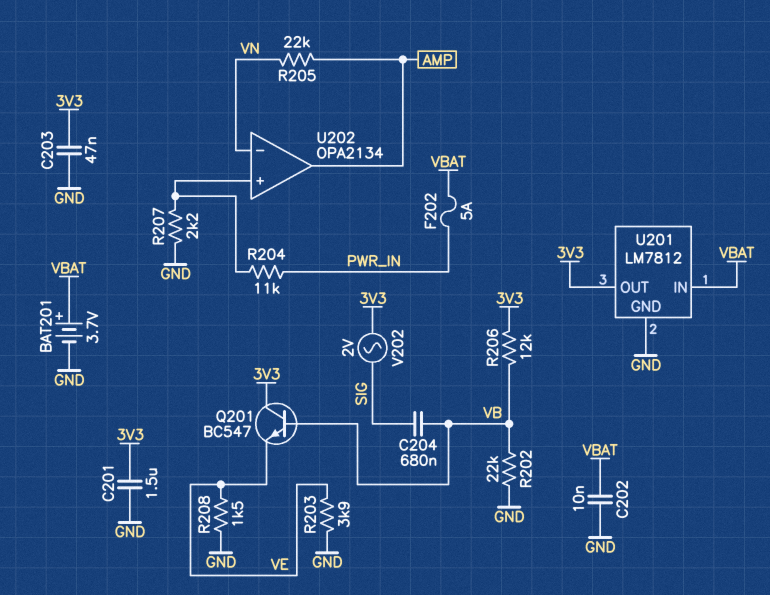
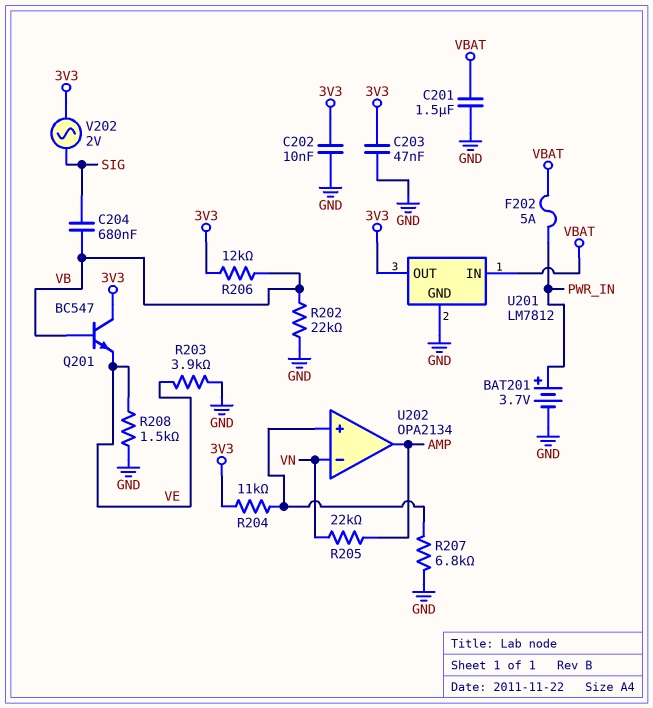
BAT201: 3.7V (plus VBAT, minus GND) -> 3.7V (plus PWR_IN, minus GND)
C201: 1.5uF (3V3, GND) -> 1.5uF (GND, VBAT)
C202: 10nF (GND, VBAT) -> 10nF (3V3, GND)
R204: 11k (PWR_IN, U202/in+) -> 11k (3V3, U202/in+)
R207: 2.2k (GND, U202/in+) -> 6.8k (GND, U202/in+)

